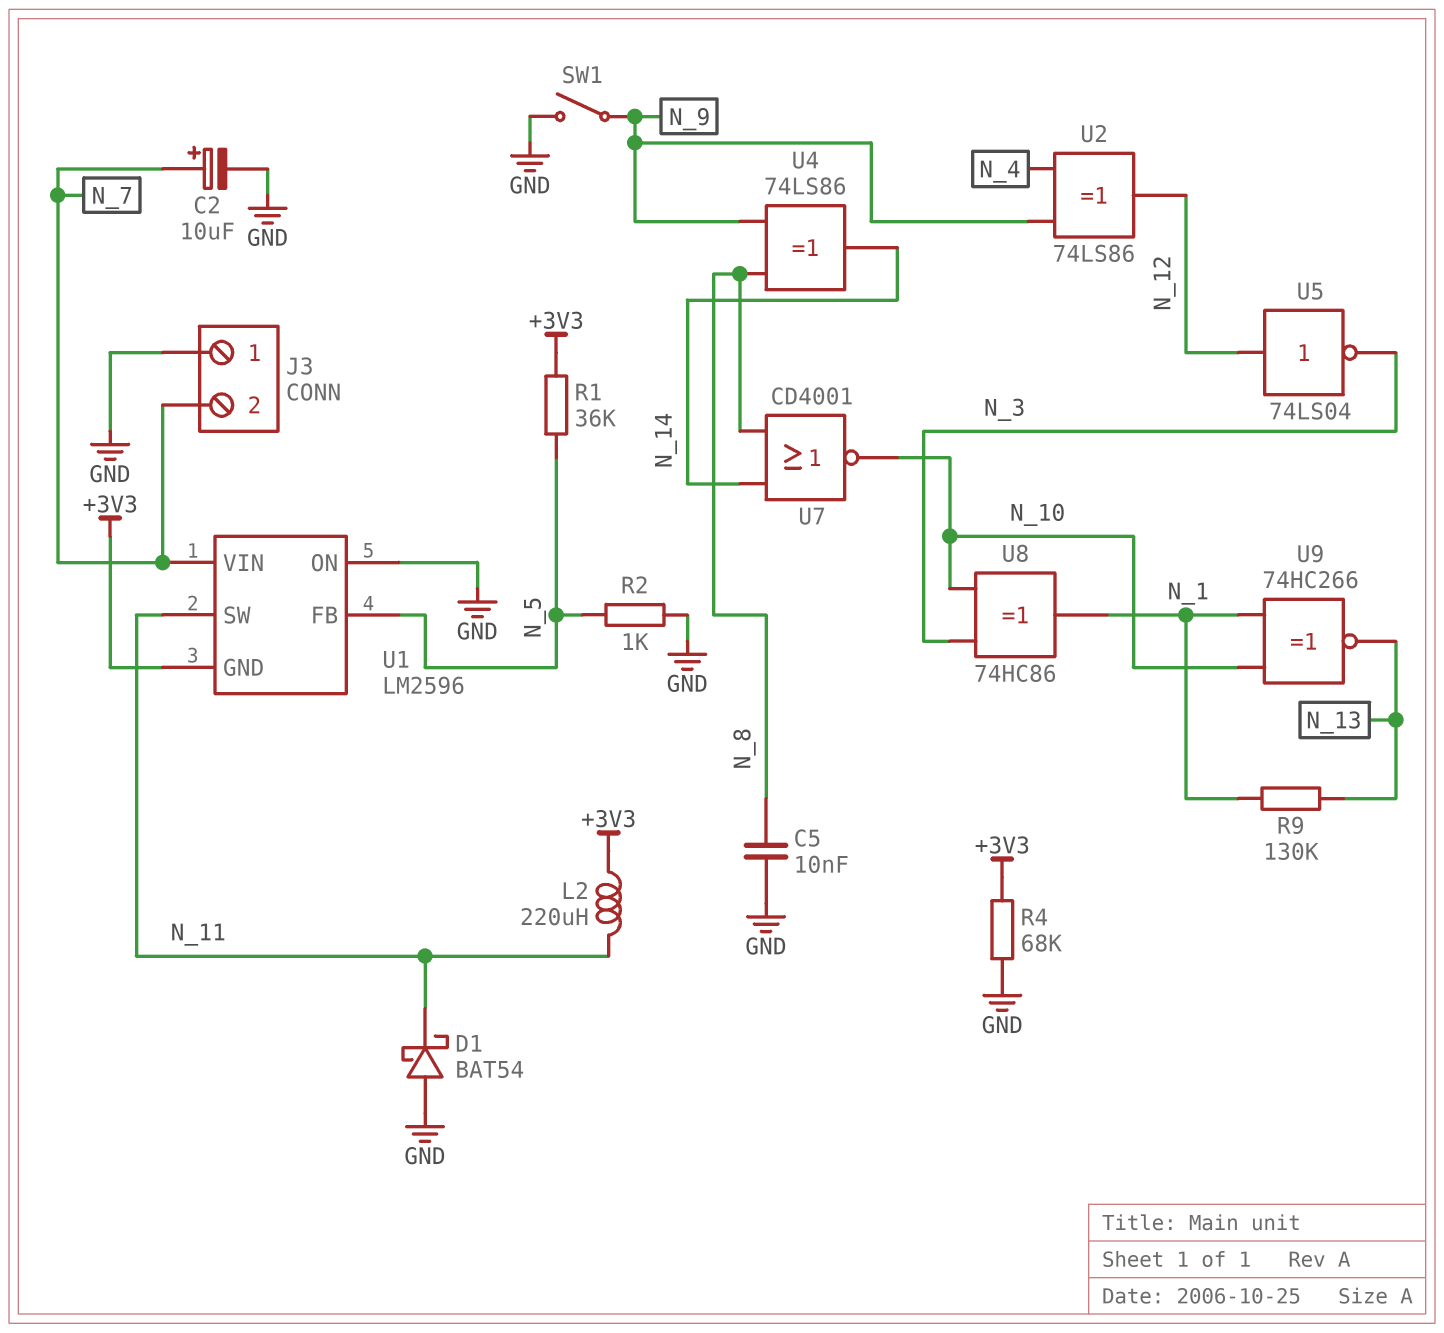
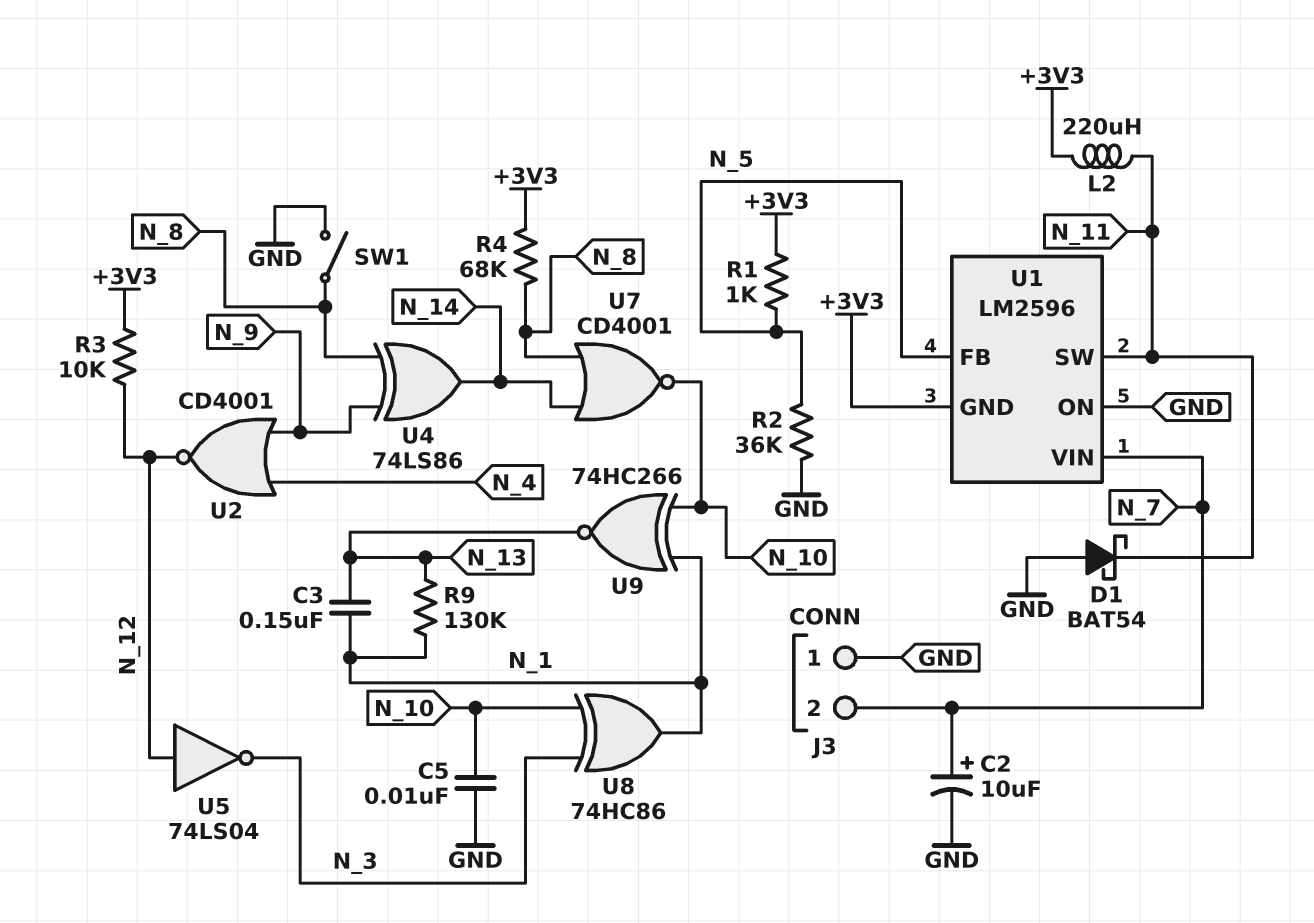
C3: none -> 150nF (N_1, N_13)
C5: 10nF (GND, N_8) -> 10nF (GND, N_10)
R1: 36k (+3V3, N_5) -> 1k (+3V3, N_5)
R2: 1k (GND, N_5) -> 36k (GND, N_5)
R3: none -> 10k (+3V3, N_12)
R4: 68k (+3V3, GND) -> 68k (+3V3, N_8)
SW1: switch (GND, N_9) -> switch (GND, N_8)
U2: XOR 74LS86 (in N_4, in N_9, out N_12) -> NOR CD4001 (in N_4, in N_9, out N_12)

